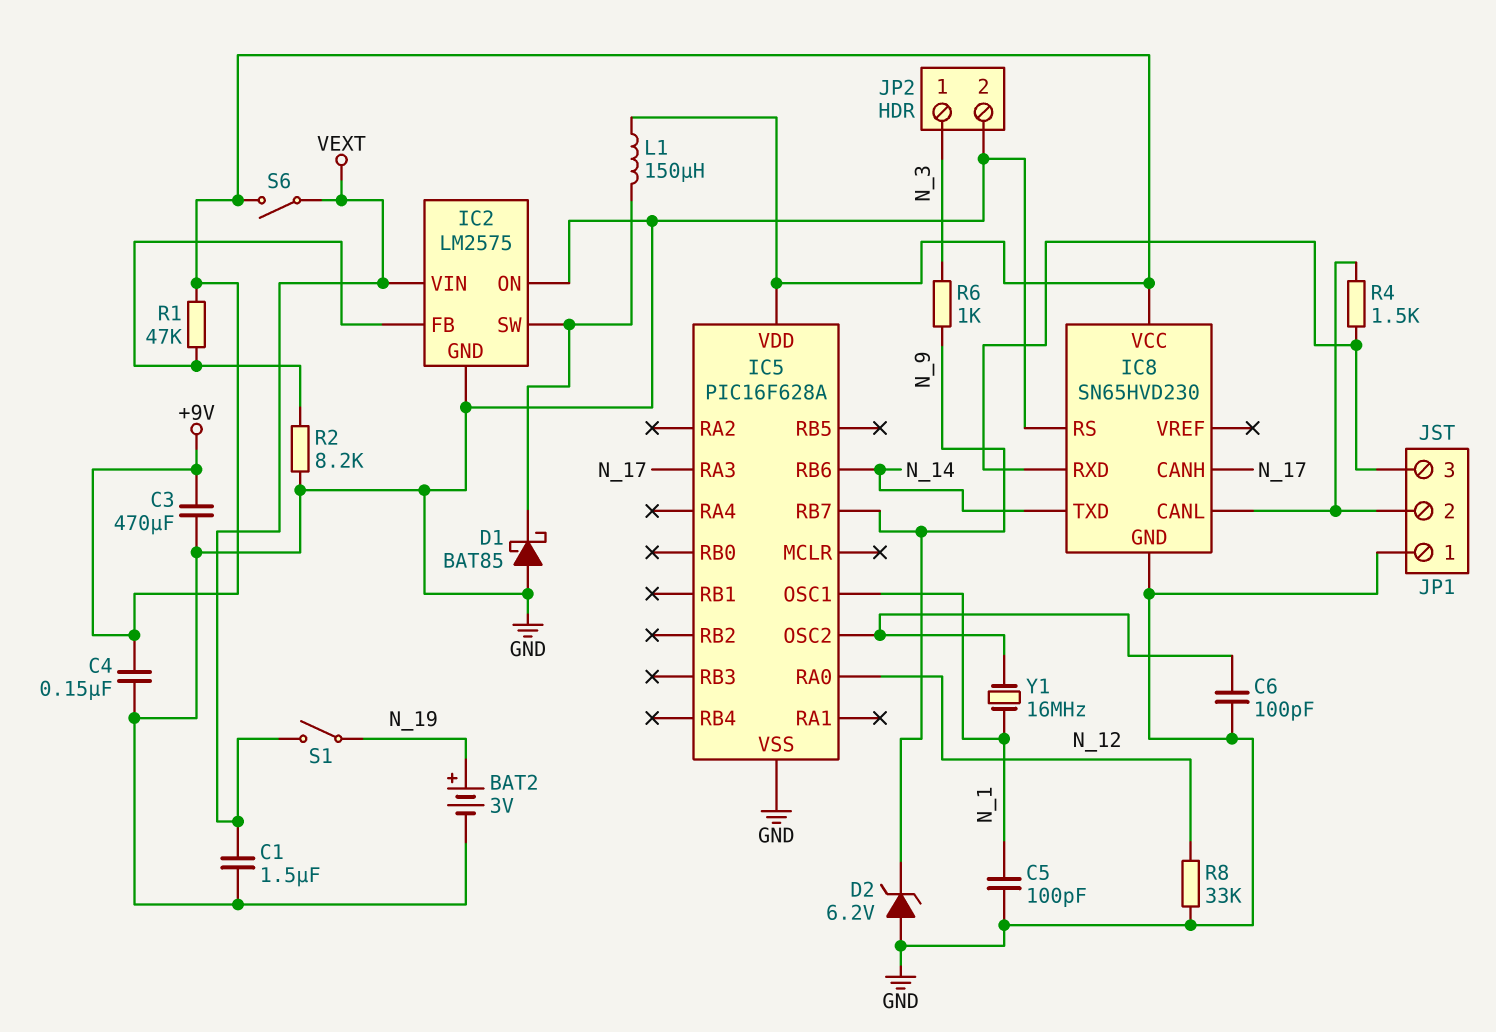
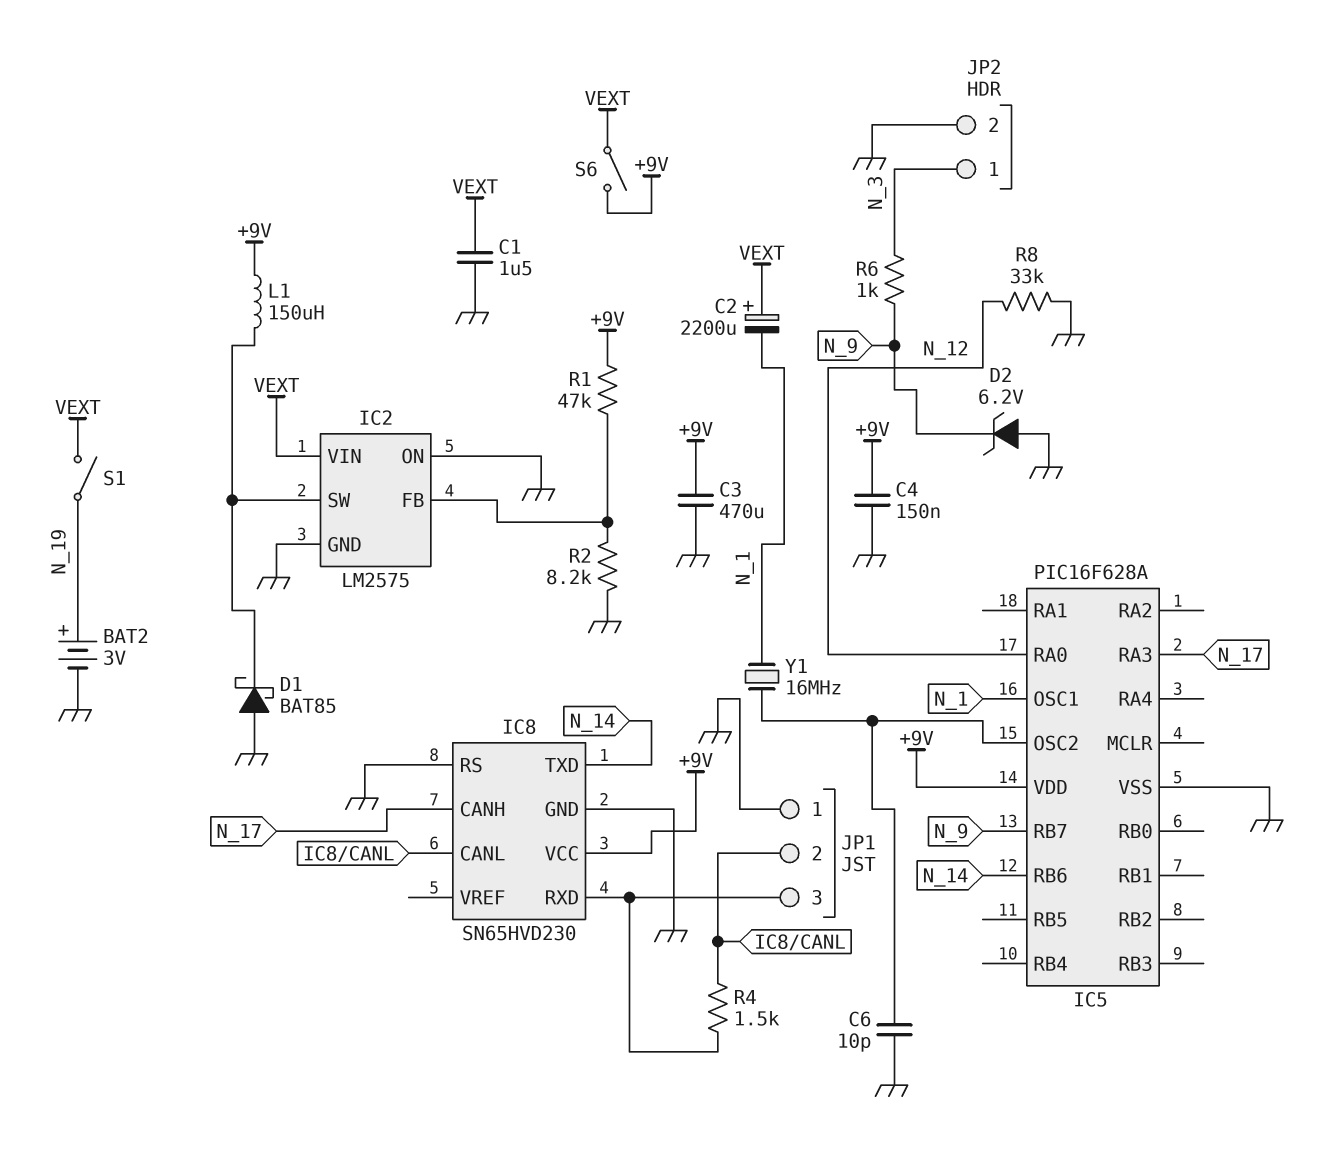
C2: none -> 2200uF (plus VEXT, minus N_1)
C5: 100pF (GND, N_1) -> none
C6: 100pF (GND, IC5/OSC2) -> 10pF (GND, IC5/OSC2)

